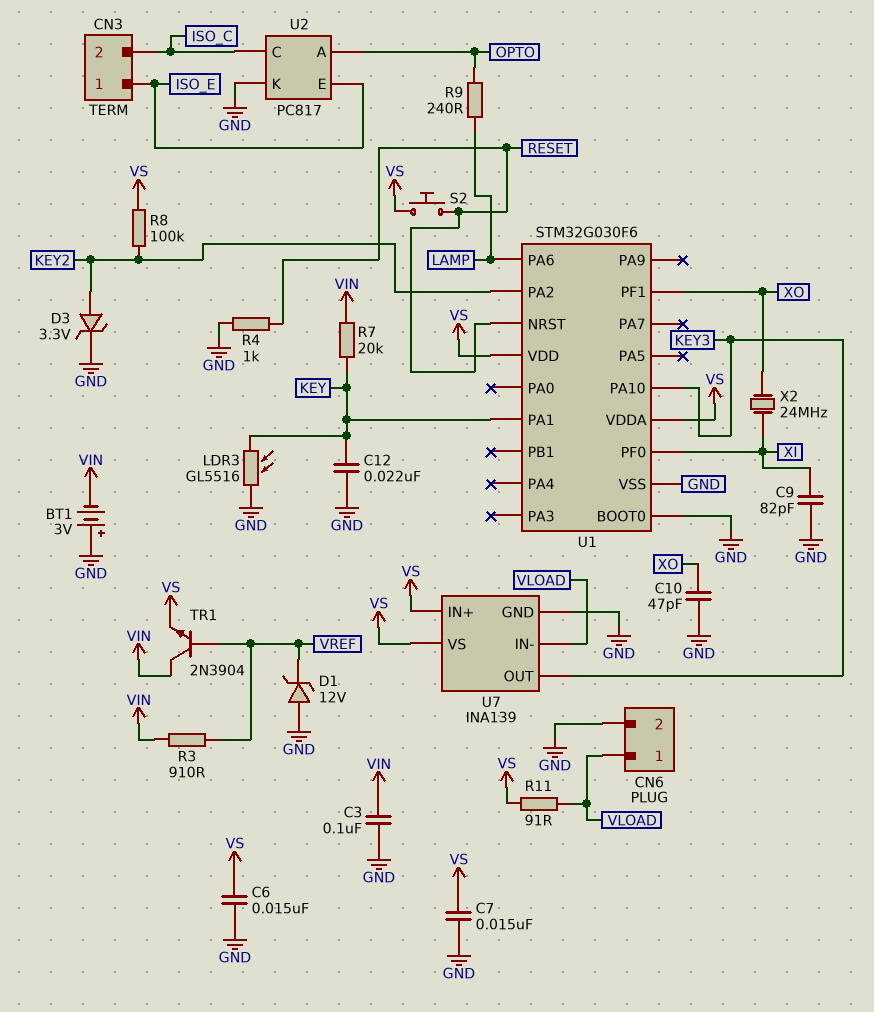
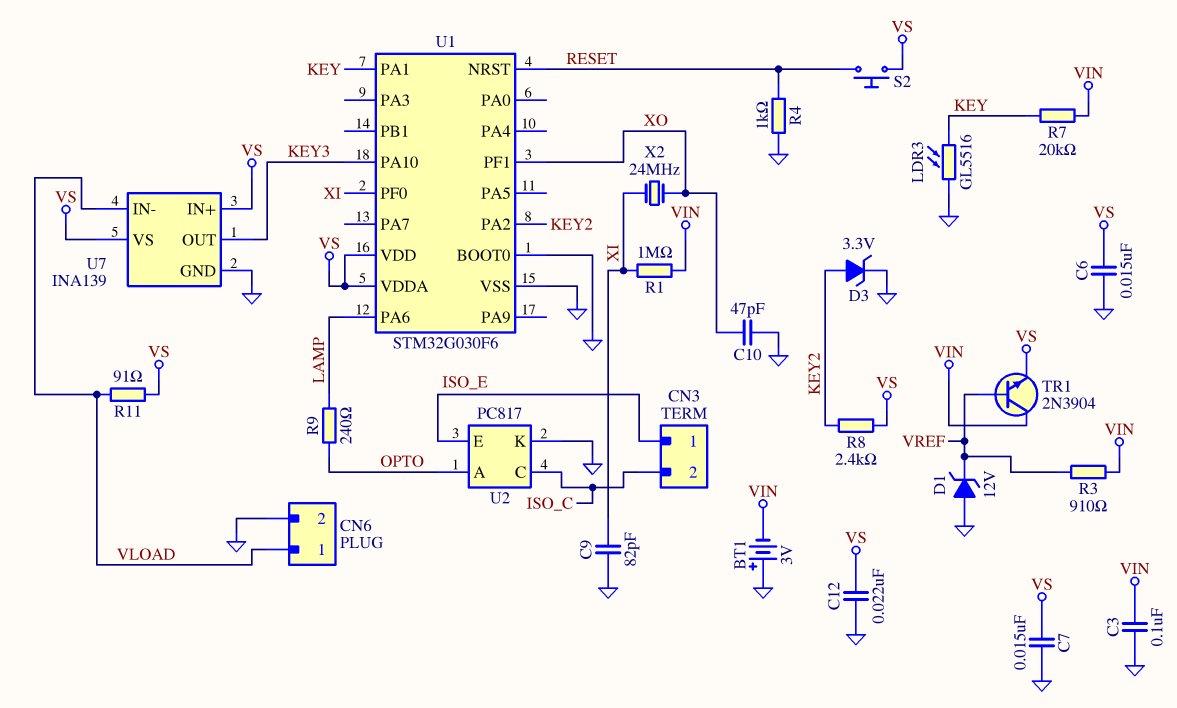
C12: 22nF (GND, KEY) -> 22nF (GND, VS)
R1: none -> 1M (VIN, XI)
R8: 100k (KEY2, VS) -> 2.4k (KEY2, VS)

